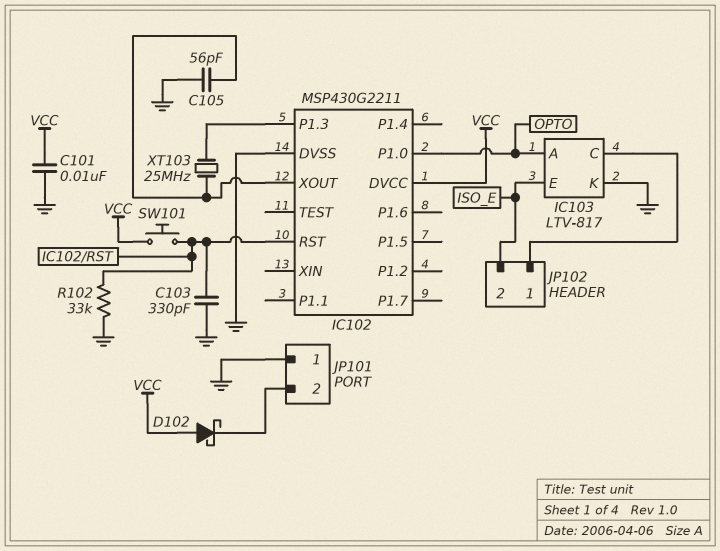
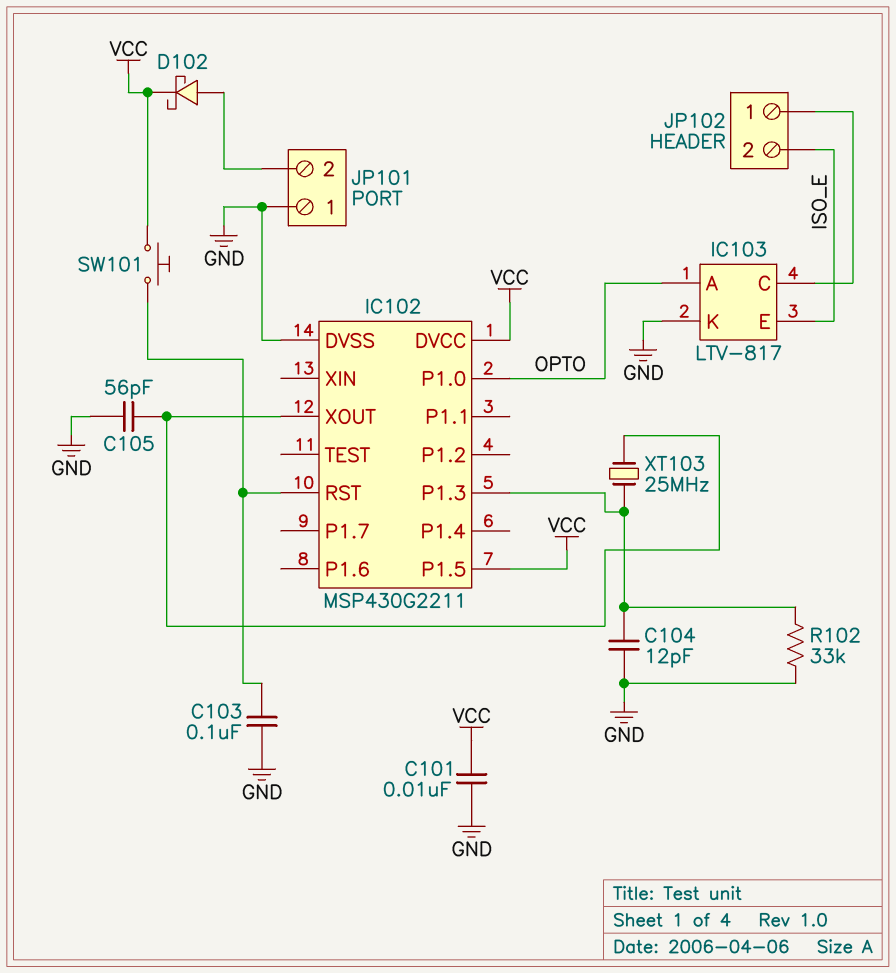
C103: 330pF (GND, IC102/RST) -> 100nF (GND, IC102/RST)
C104: none -> 12pF (GND, IC102/P1.3)
D102: schottky (A VCC, K JP101/2) -> schottky (A JP101/2, K VCC)
IC102 pin P1.5: none -> VCC
R102: 33k (GND, IC102/RST) -> 33k (GND, IC102/P1.3)

